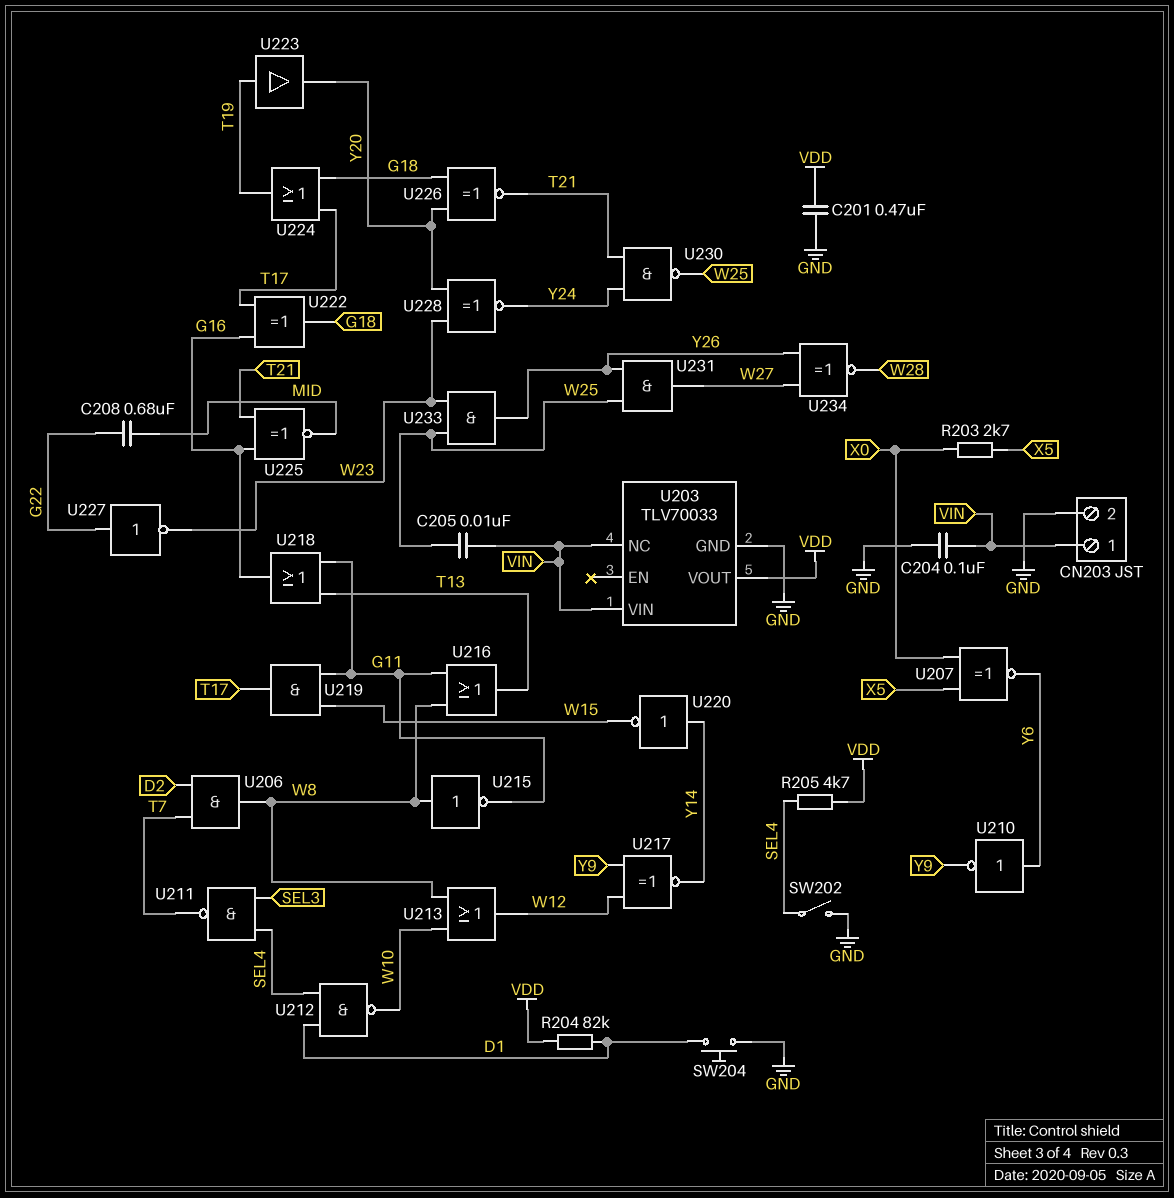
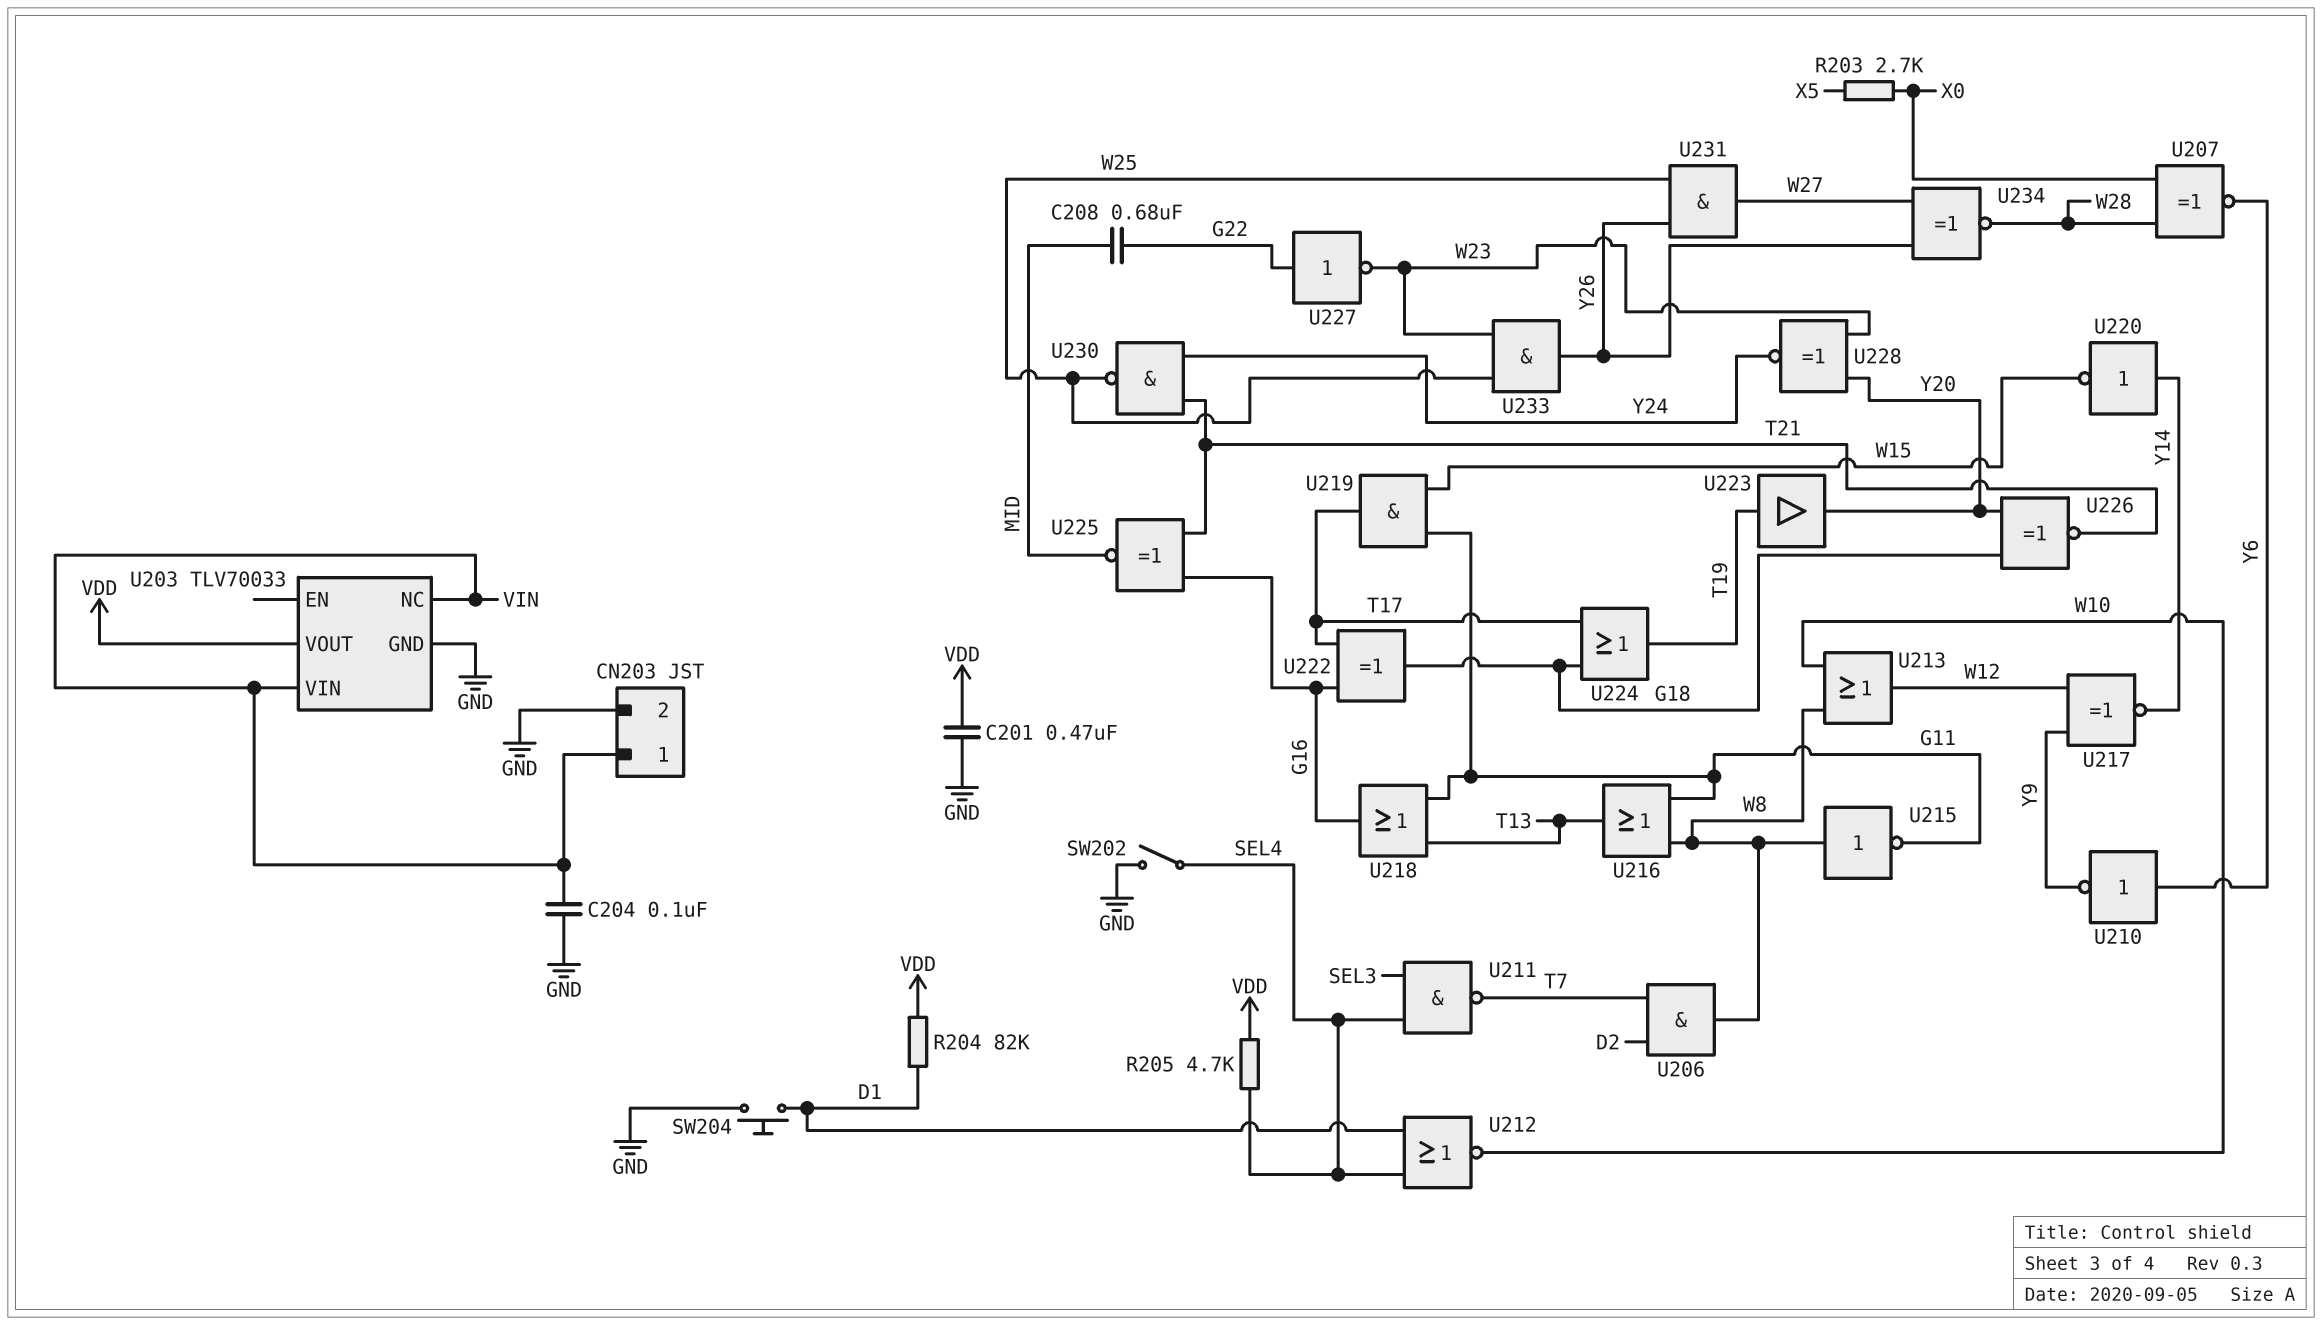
C205: 10nF (VIN, W25) -> none
U207: XNOR (in X0, in X5, out Y6) -> XNOR (in W28, in X0, out Y6)
U212: NAND (in D1, in SEL4, out W10) -> NOR (in D1, in SEL4, out W10)

